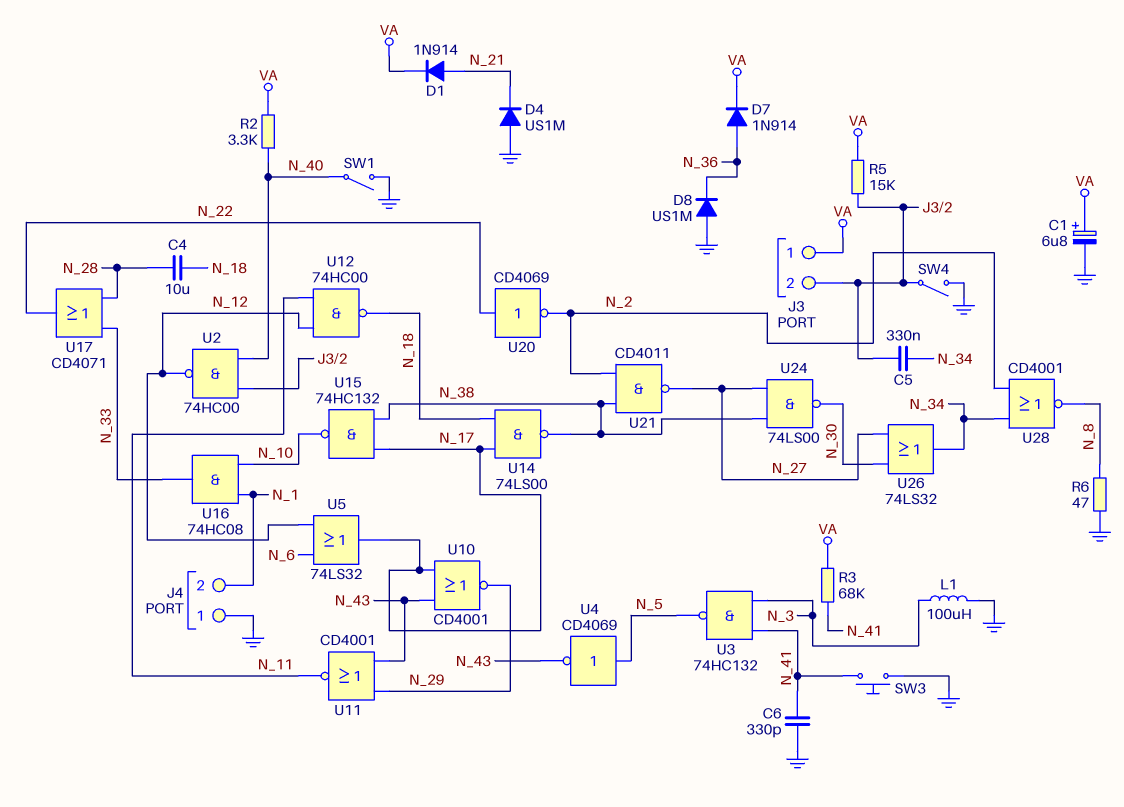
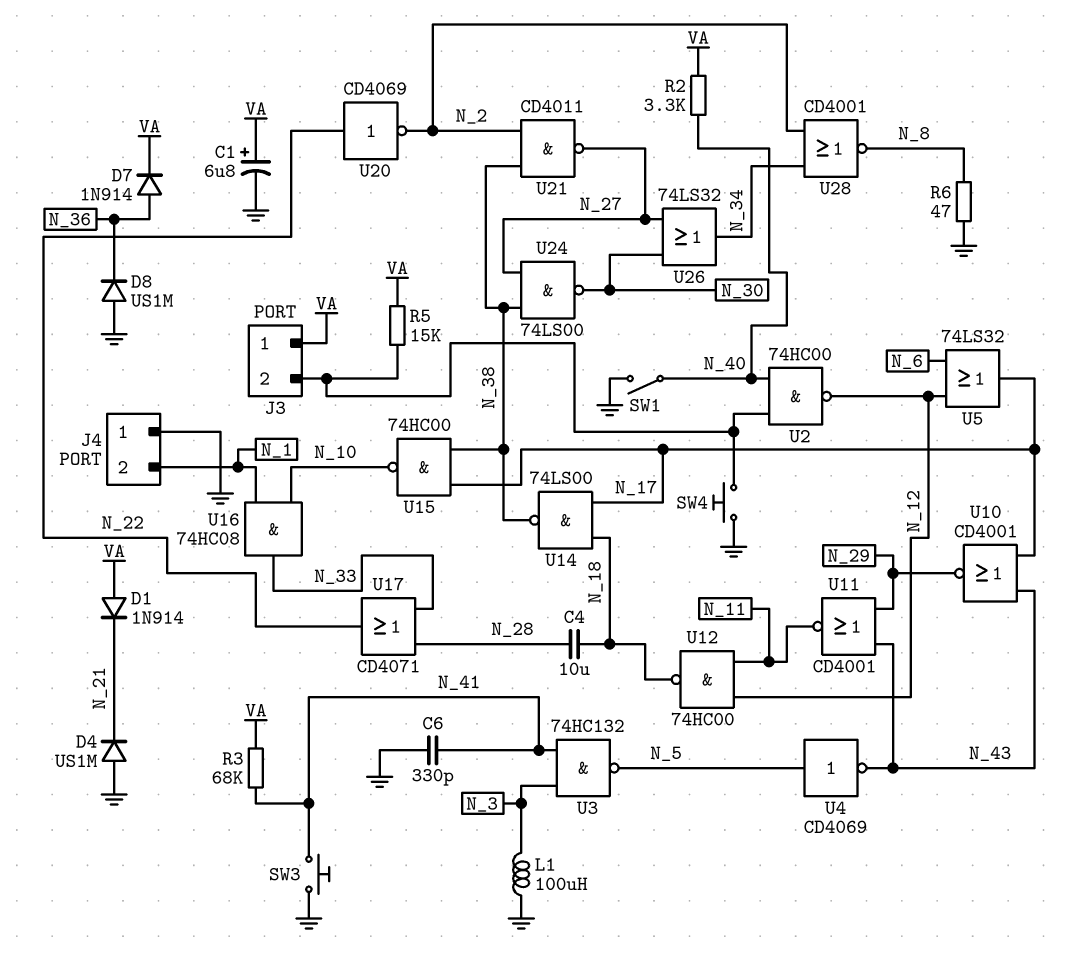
C5: 330nF (J3/2, N_34) -> none
D1: diode 1N914 (A N_21, K VA) -> diode 1N914 (A VA, K N_21)
SW4: switch (GND, J3/2) -> button (GND, J3/2)
U15: NAND 74HC132 (in N_17, in N_38, out N_10) -> NAND 74HC00 (in N_17, in N_38, out N_10)

